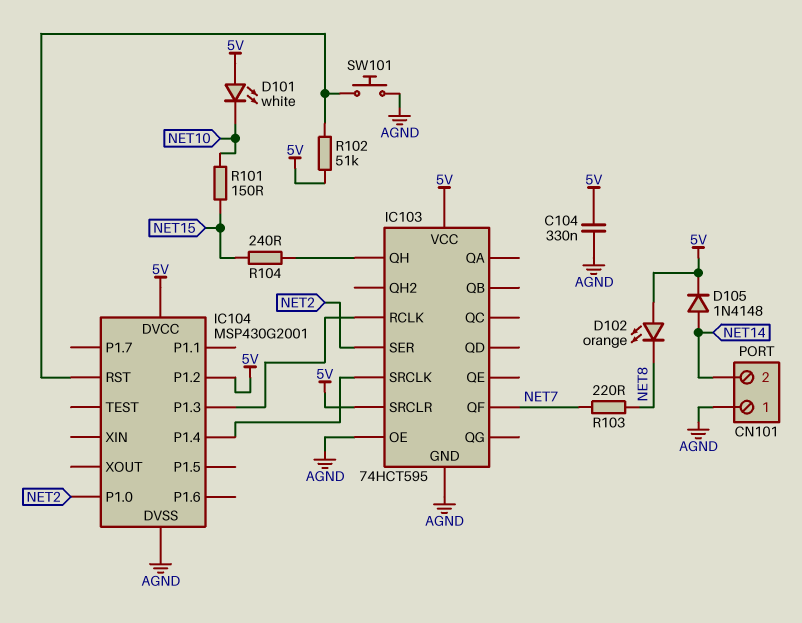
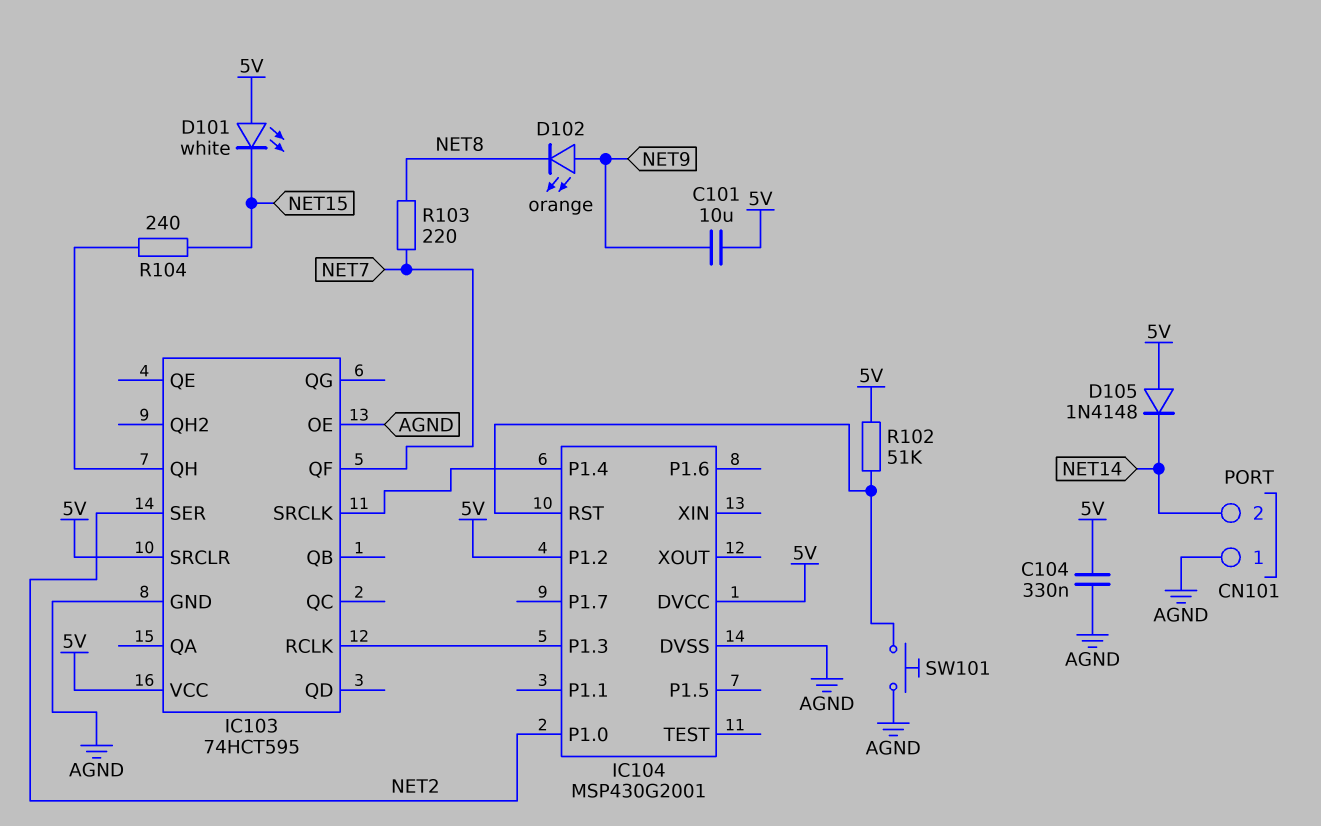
C101: none -> 10uF (5V, NET9)
D101: LED white (A 5V, K NET10) -> LED white (A 5V, K NET15)
D102: LED orange (A 5V, K NET8) -> LED orange (A NET9, K NET8)
D105: diode 1N4148 (A NET14, K 5V) -> diode 1N4148 (A 5V, K NET14)
R101: 150 (NET10, NET15) -> none

